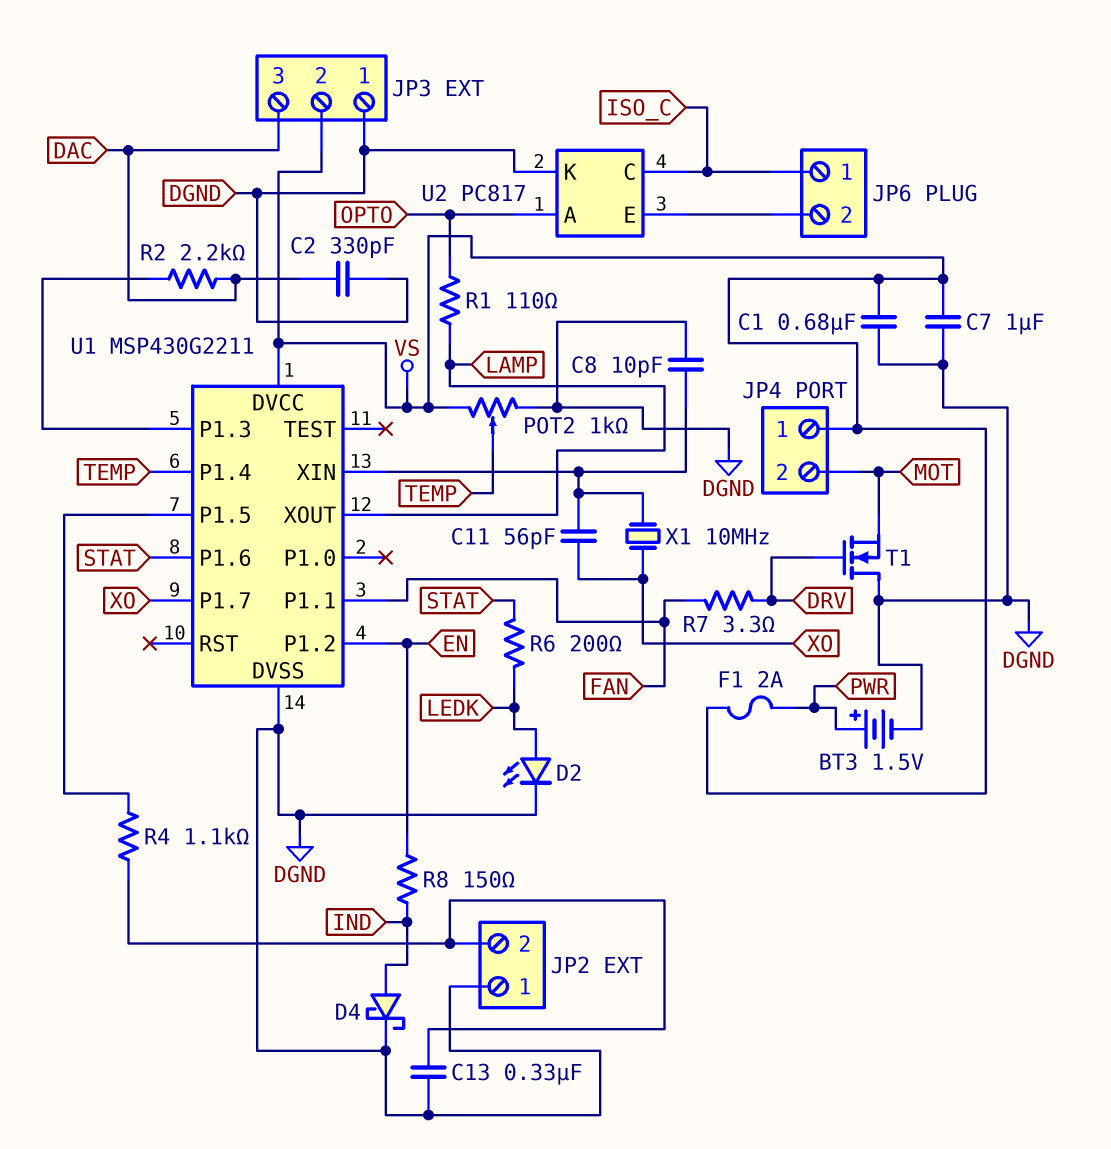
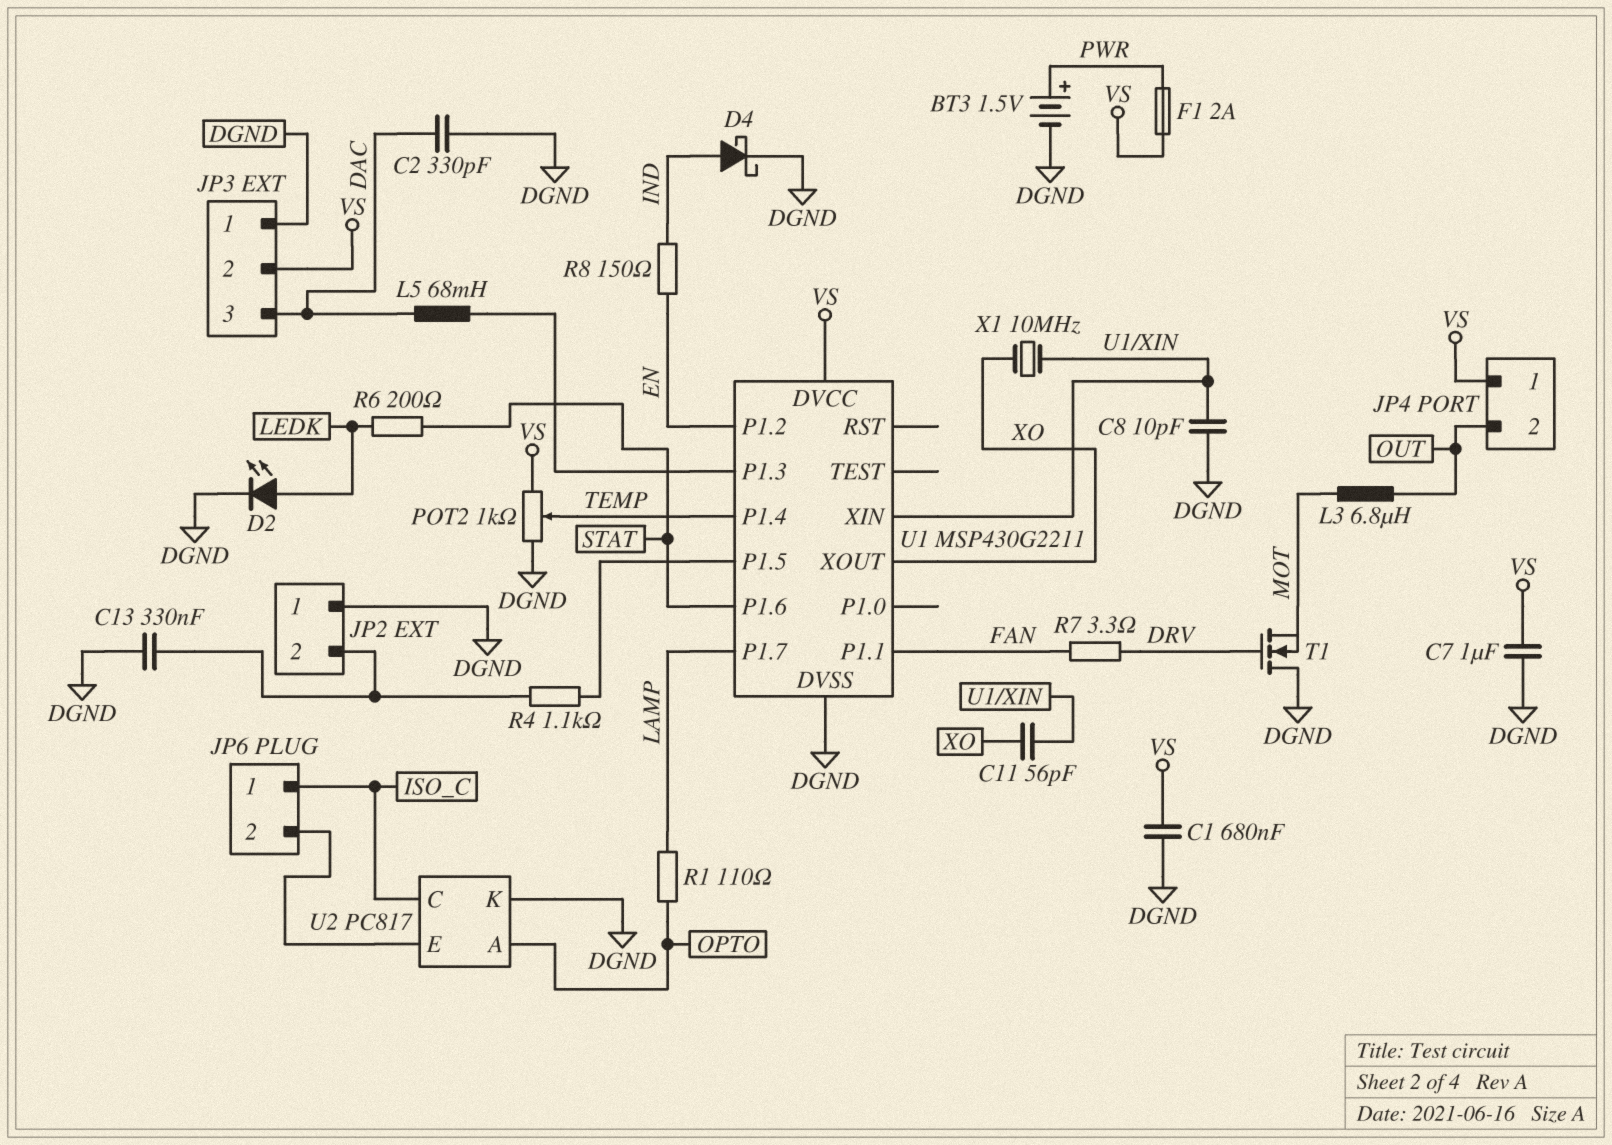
JP4 pin 2: MOT -> OUT
L3: none -> 6.8uH (MOT, OUT)
L5: none -> 68mH (DAC, U1/P1.3)
R2: 2.2k (DAC, U1/P1.3) -> none
U1 pin P1.7: XO -> LAMP
U1 pin XOUT: LAMP -> XO

